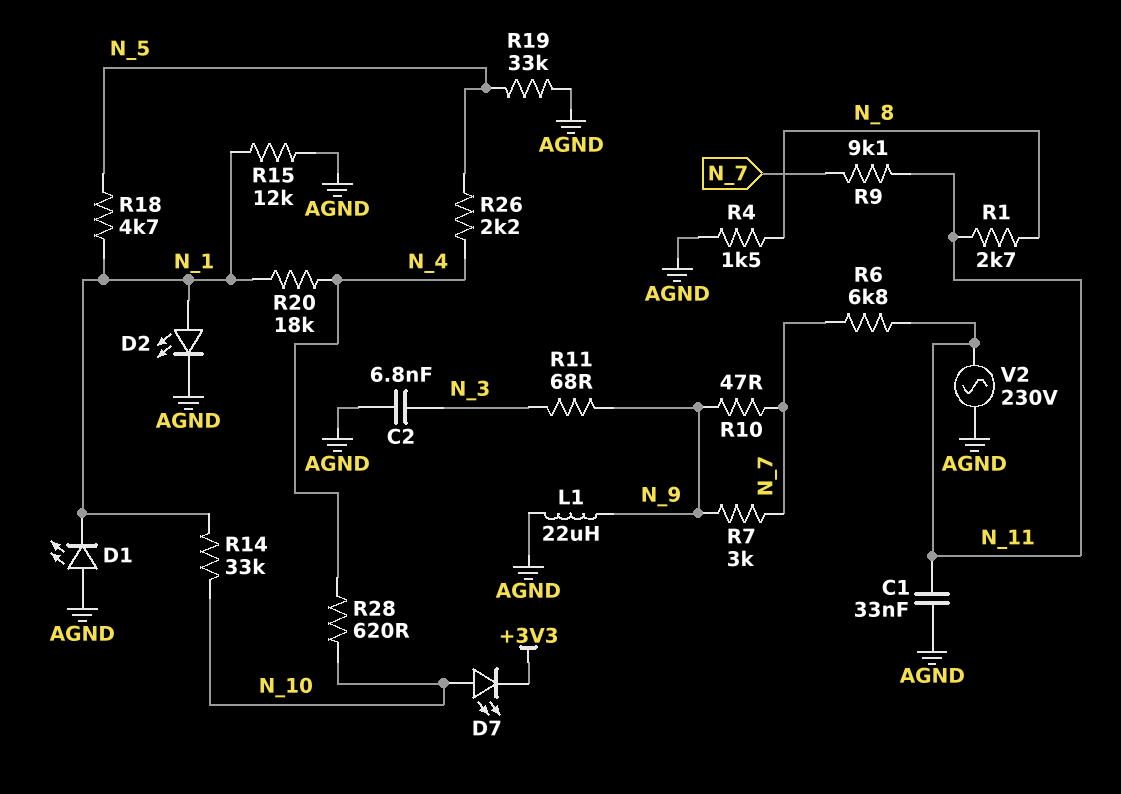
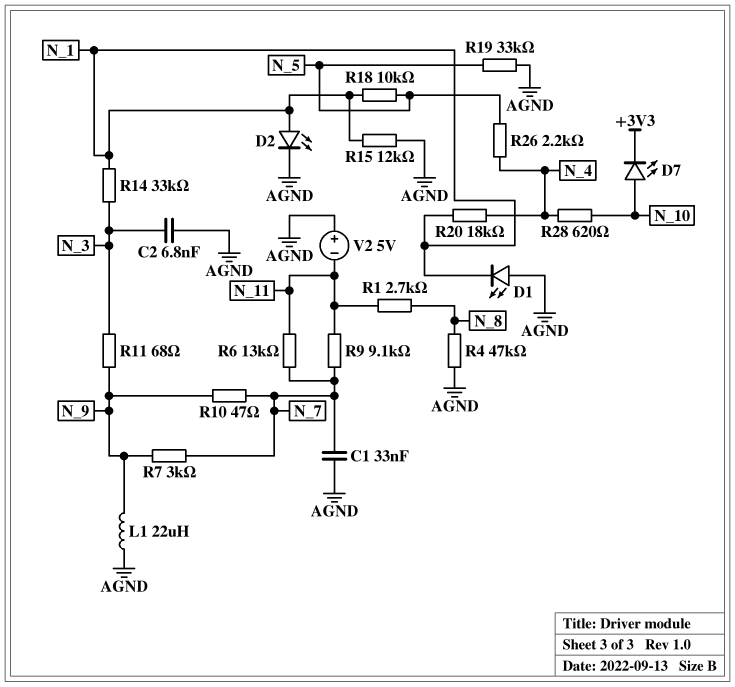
C1: 33nF (AGND, N_11) -> 33nF (AGND, N_7)
R4: 1.5k (AGND, N_8) -> 47k (AGND, N_8)
R6: 6.8k (N_7, N_11) -> 13k (N_7, N_11)
R14: 33k (N_1, N_10) -> 33k (N_1, N_3)
R18: 4.7k (N_1, N_5) -> 10k (N_1, N_5)
V2: AC 230V (AGND, N_11) -> 5V (plus AGND, minus N_11)

